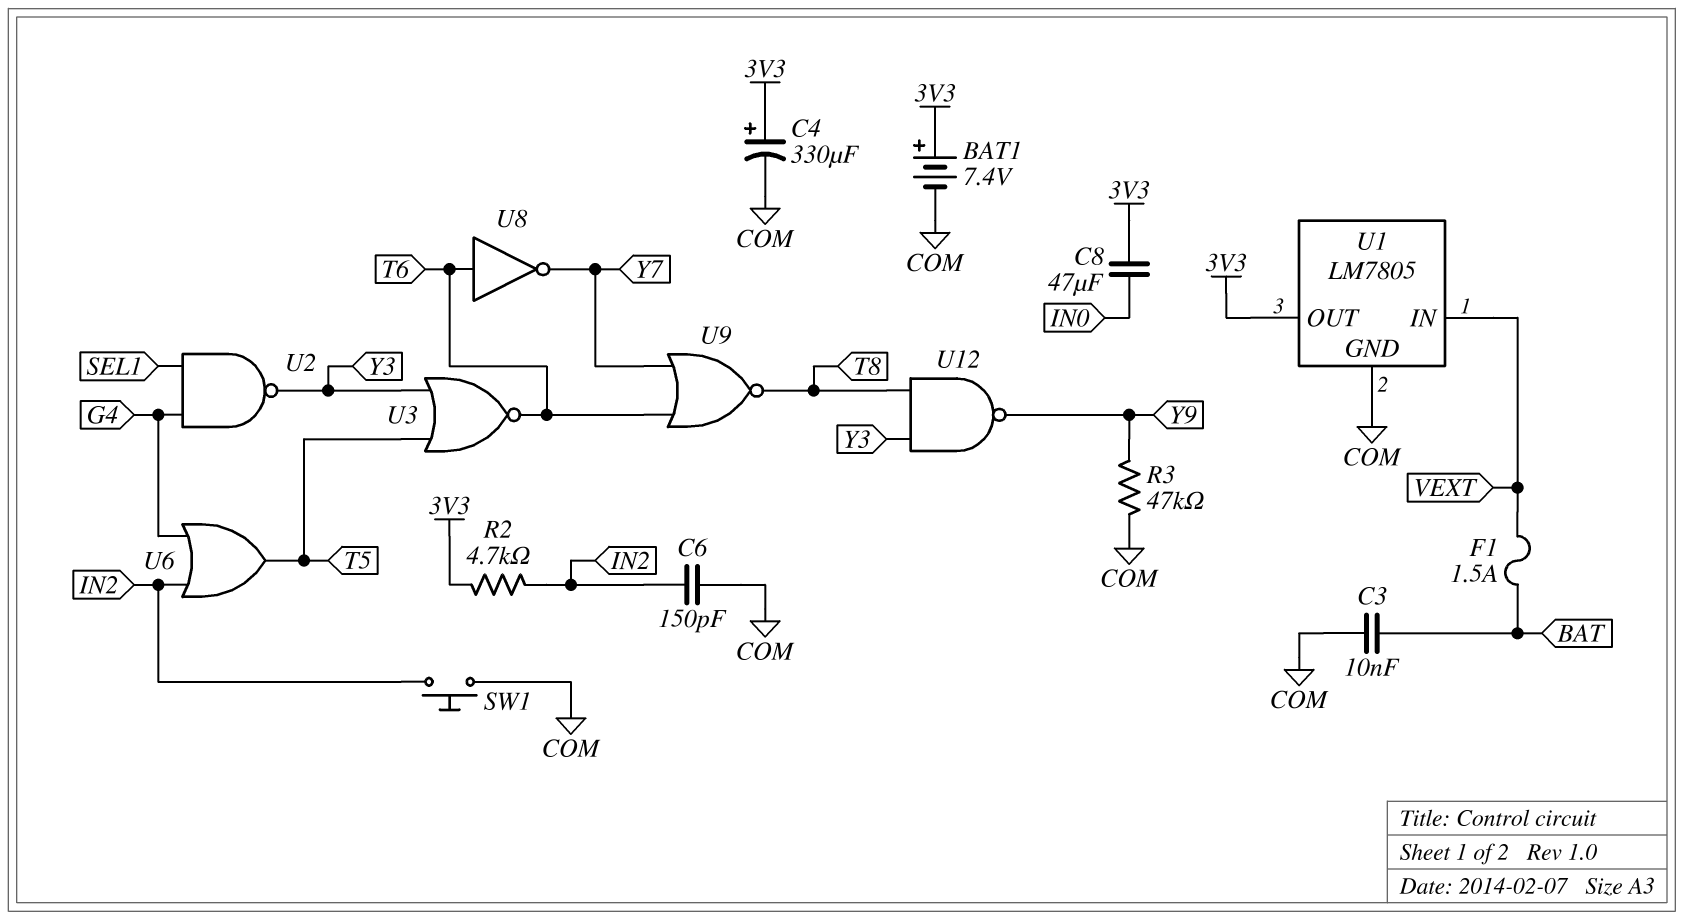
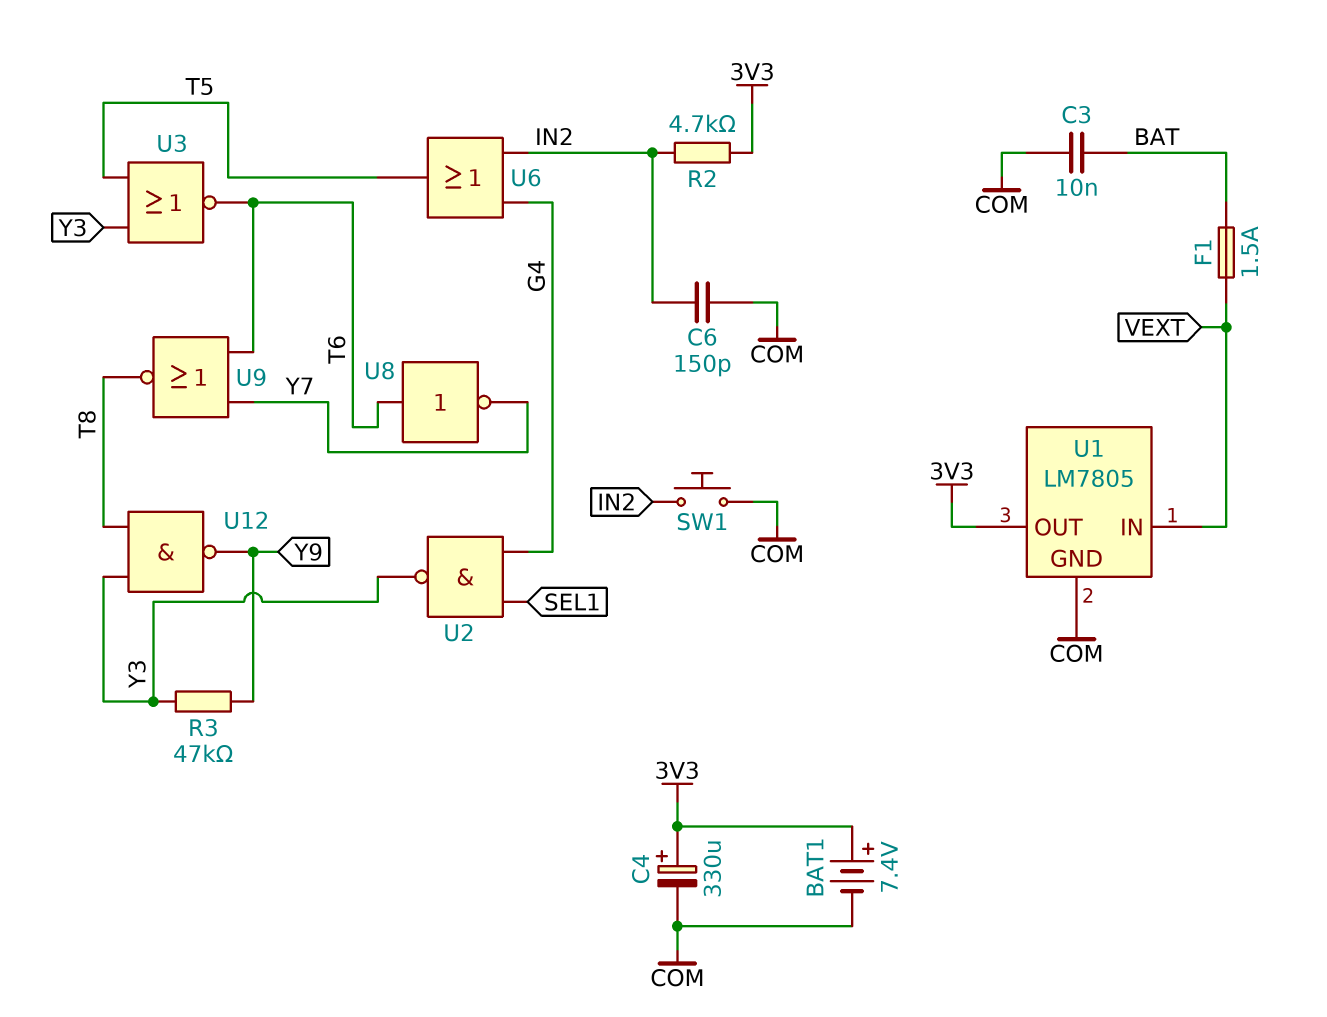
C8: 47uF (3V3, IN0) -> none
R3: 47k (COM, Y9) -> 47k (Y3, Y9)

